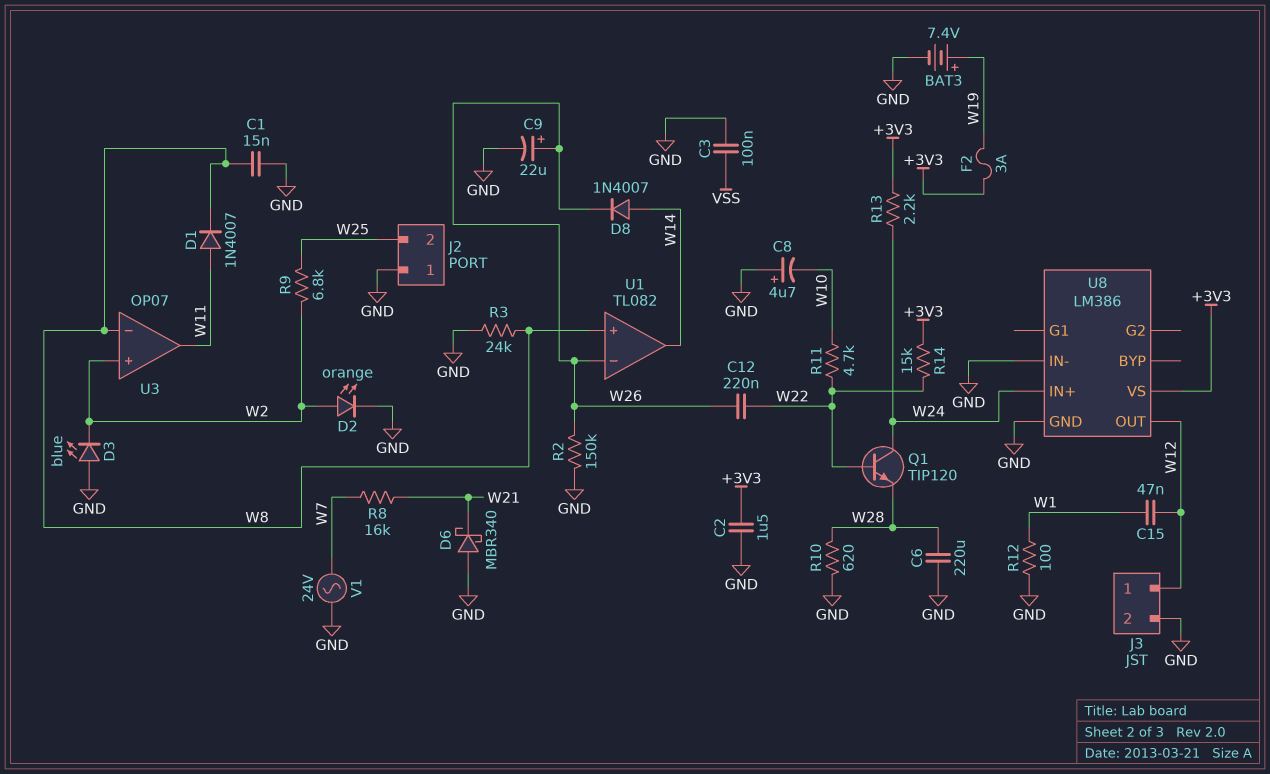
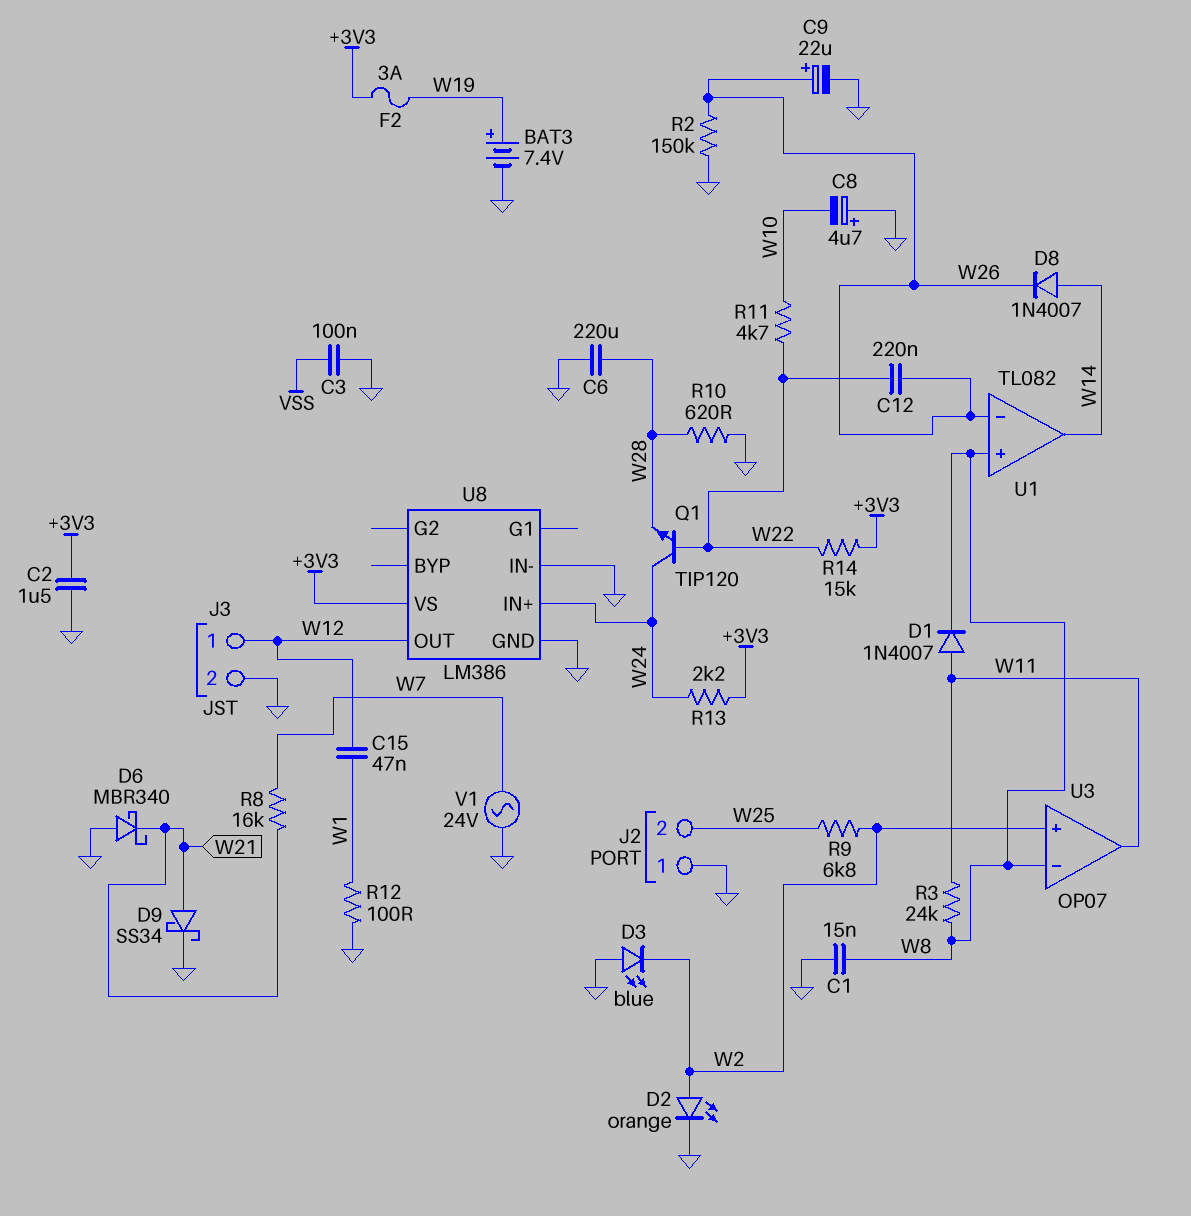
D9: none -> schottky SS34 (A W21, K GND)
R3: 24k (GND, W8) -> 24k (W8, W11)

